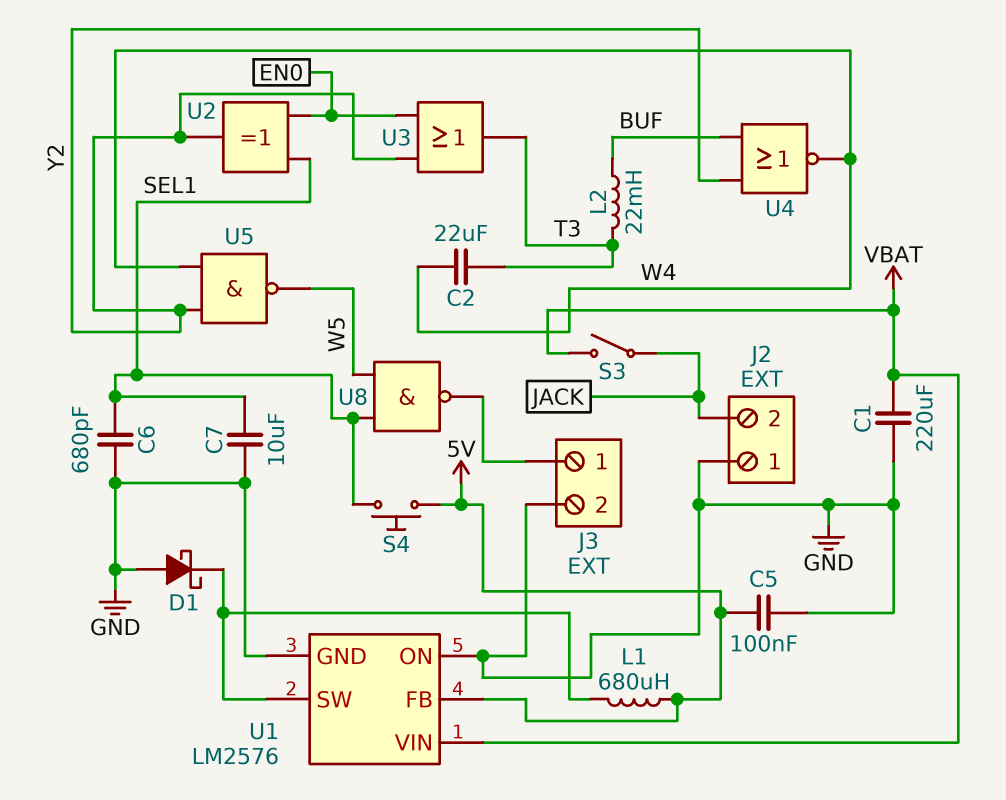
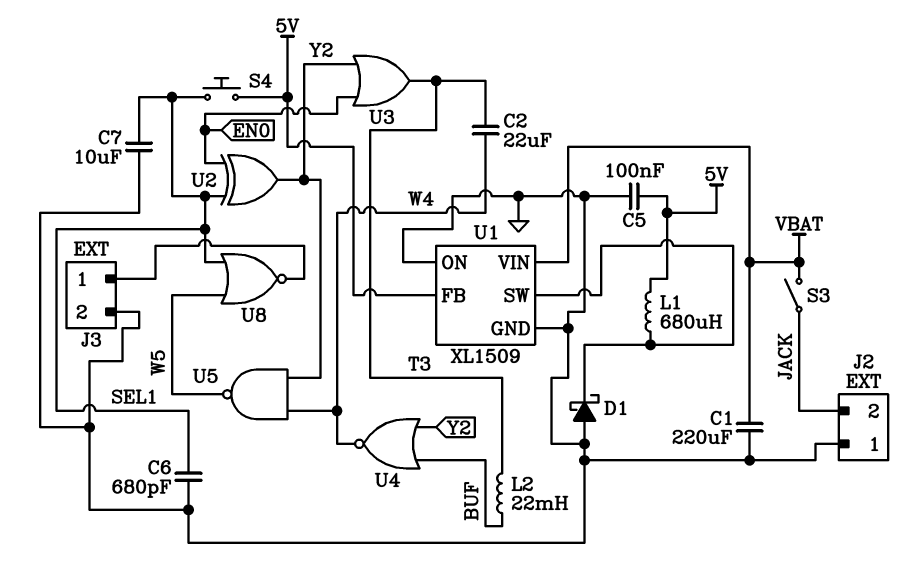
U1: LM2576 -> XL1509
U8: NAND (in SEL1, in W5, out J3/1) -> NOR (in SEL1, in W5, out J3/1)

